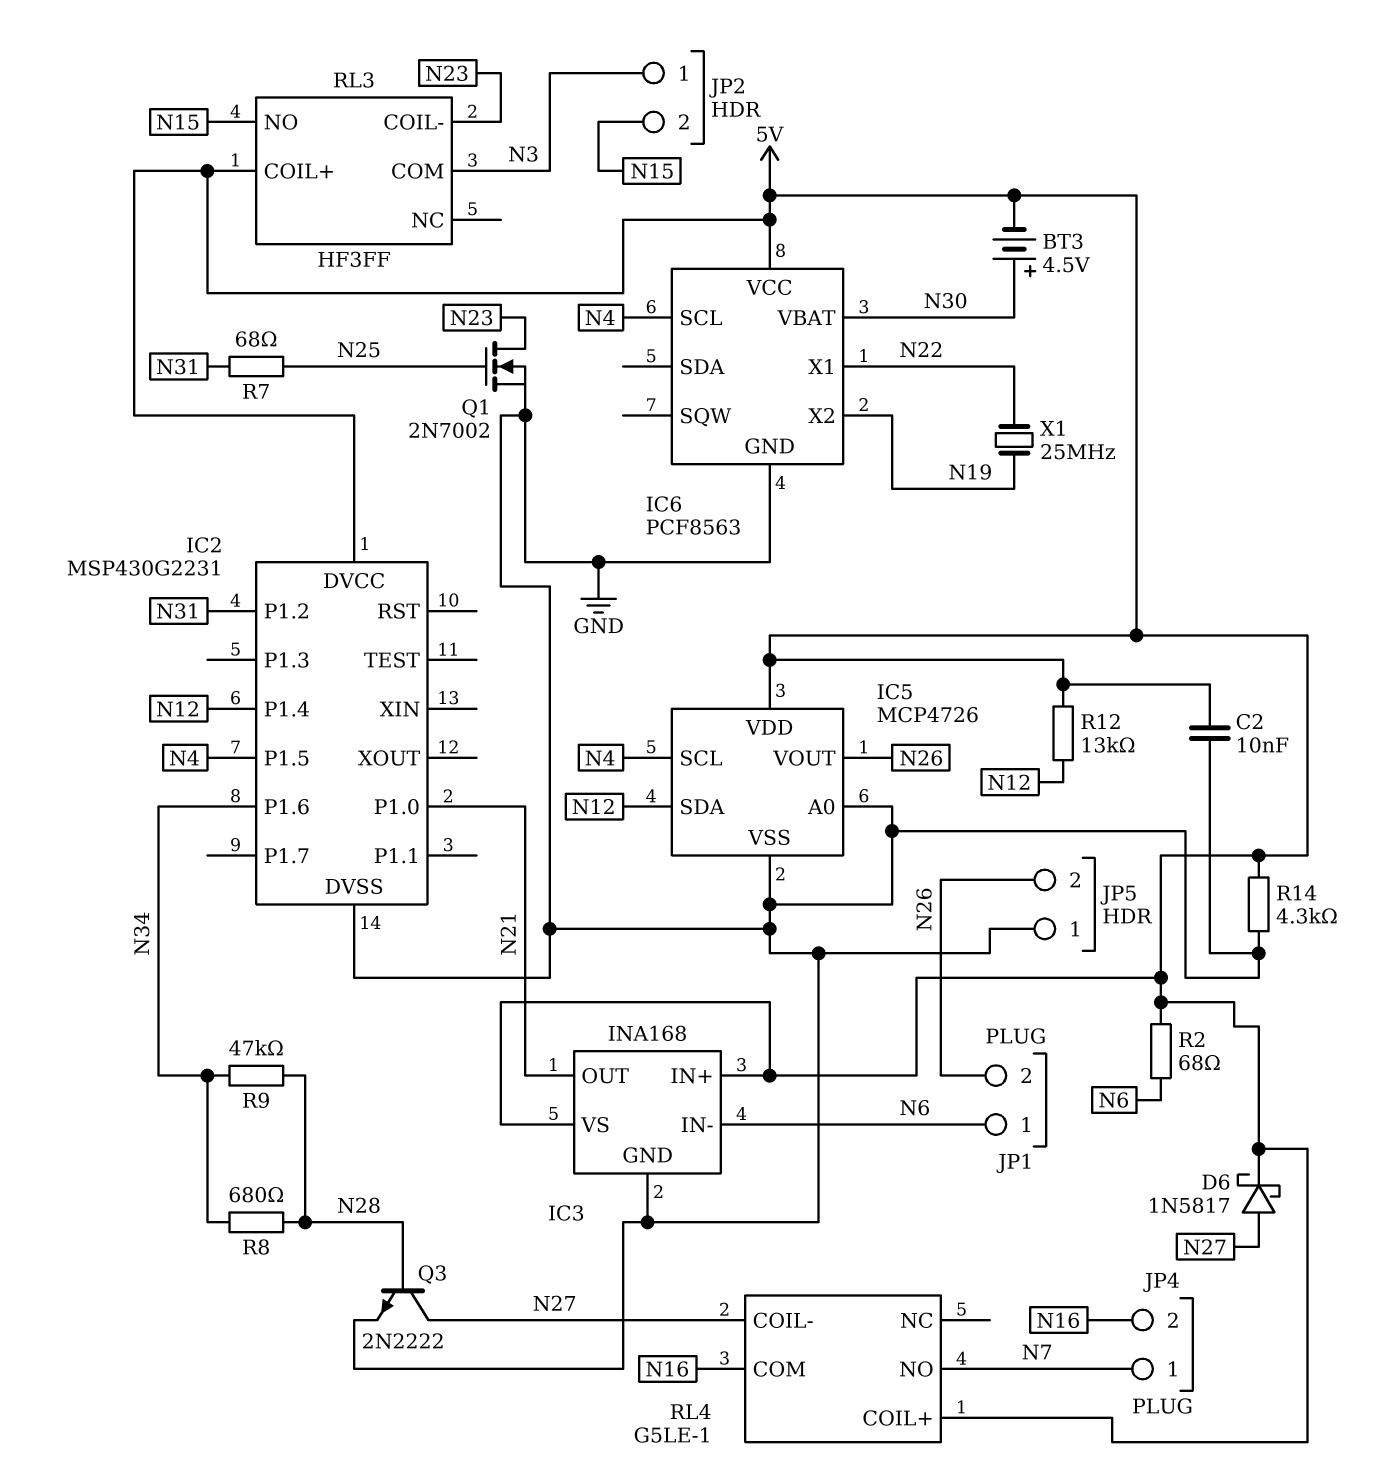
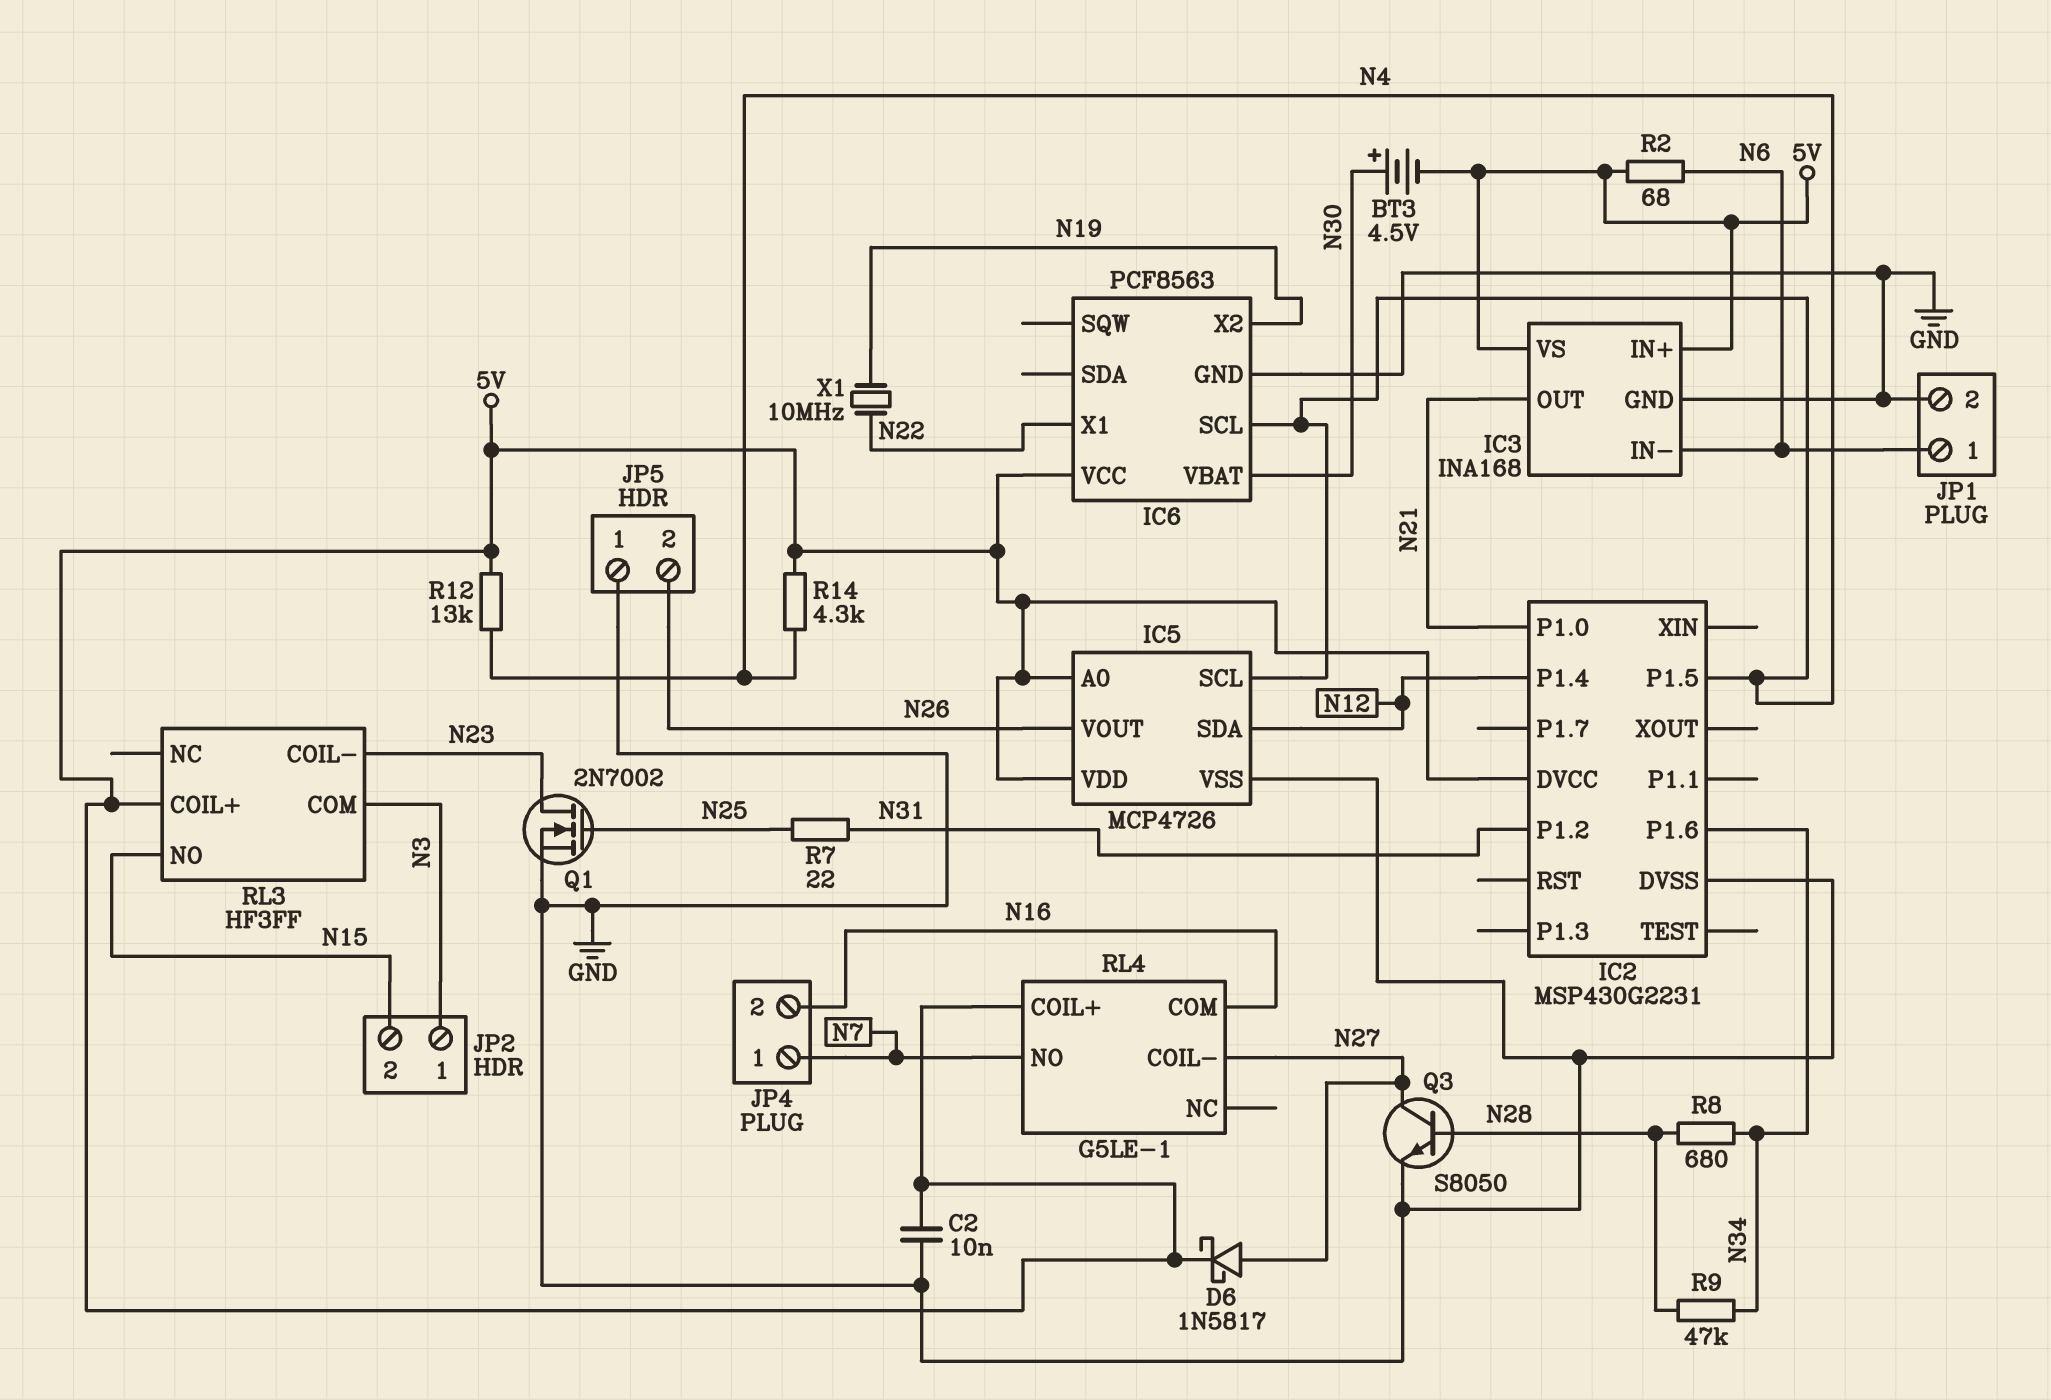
IC5 pin A0: GND -> 5V
JP1 pin 2: N26 -> GND
Q3: NPN 2N2222 (B N28, C N27, E GND) -> NPN S8050 (B N28, C N27, E GND)
R7: 68 (N25, N31) -> 22 (N25, N31)
R12: 13k (5V, N12) -> 13k (5V, N4)
R14: 4.3k (5V, GND) -> 4.3k (5V, N4)
X1: 25MHz (N19, N22) -> 10MHz (N19, N22)

